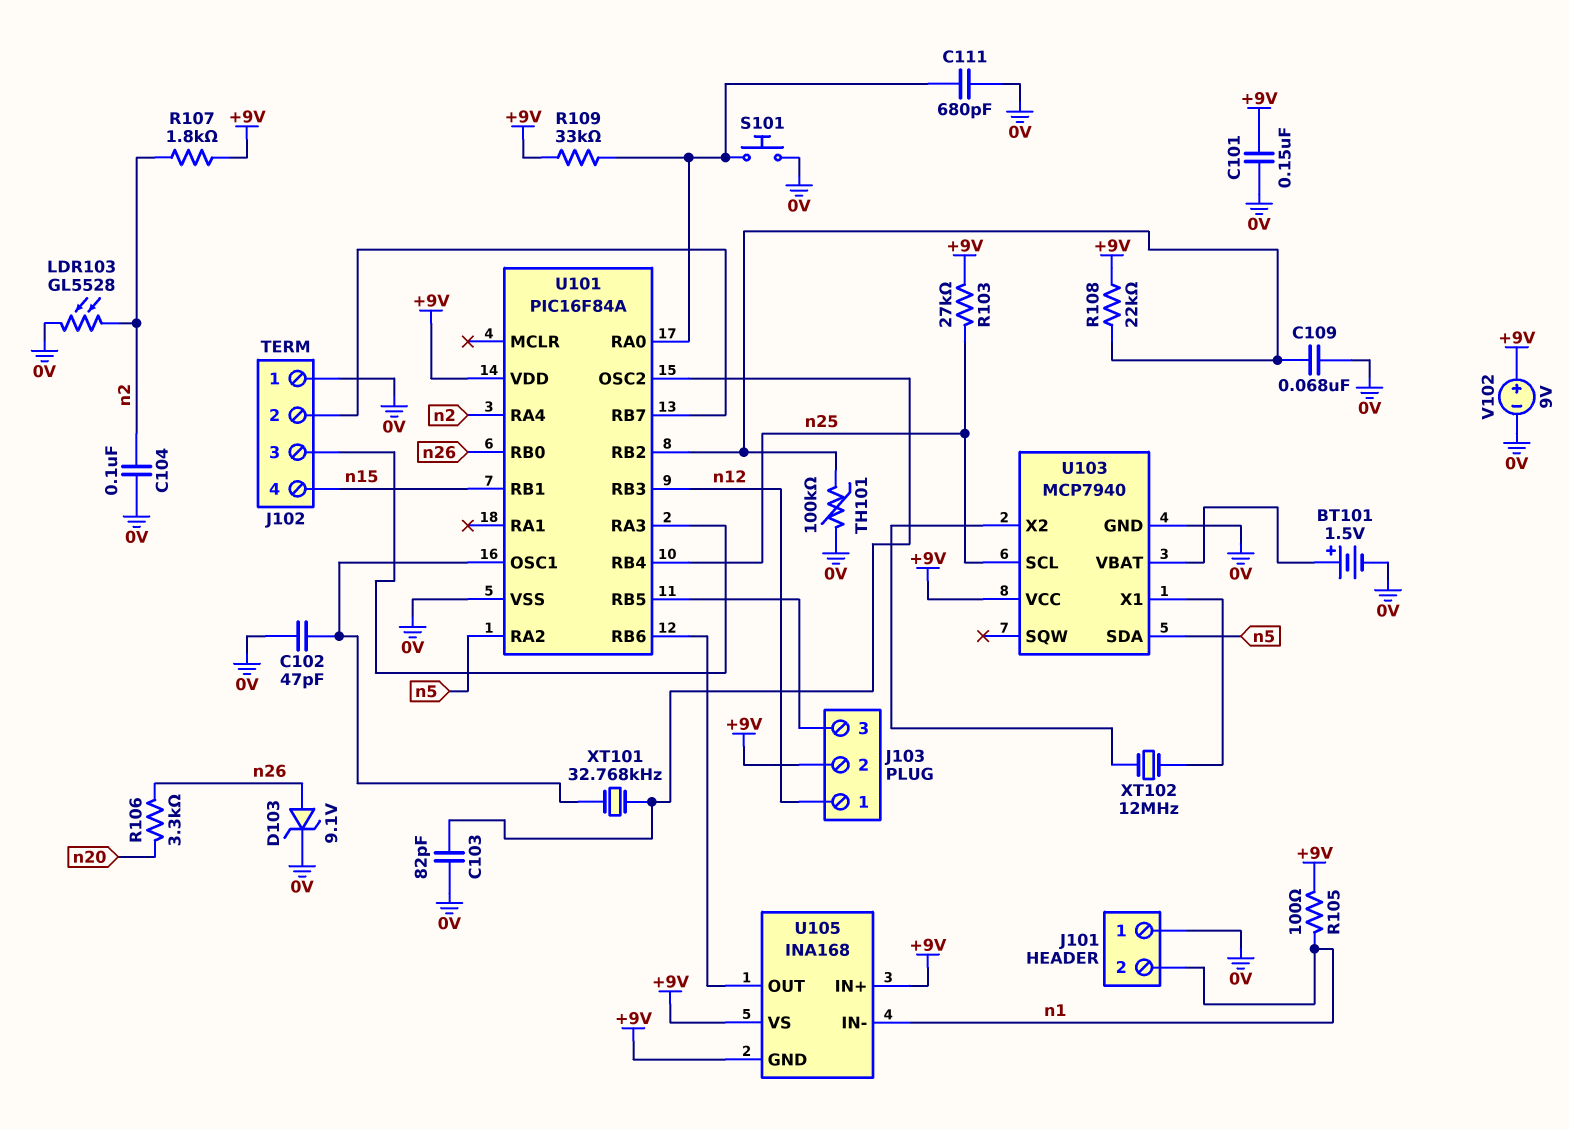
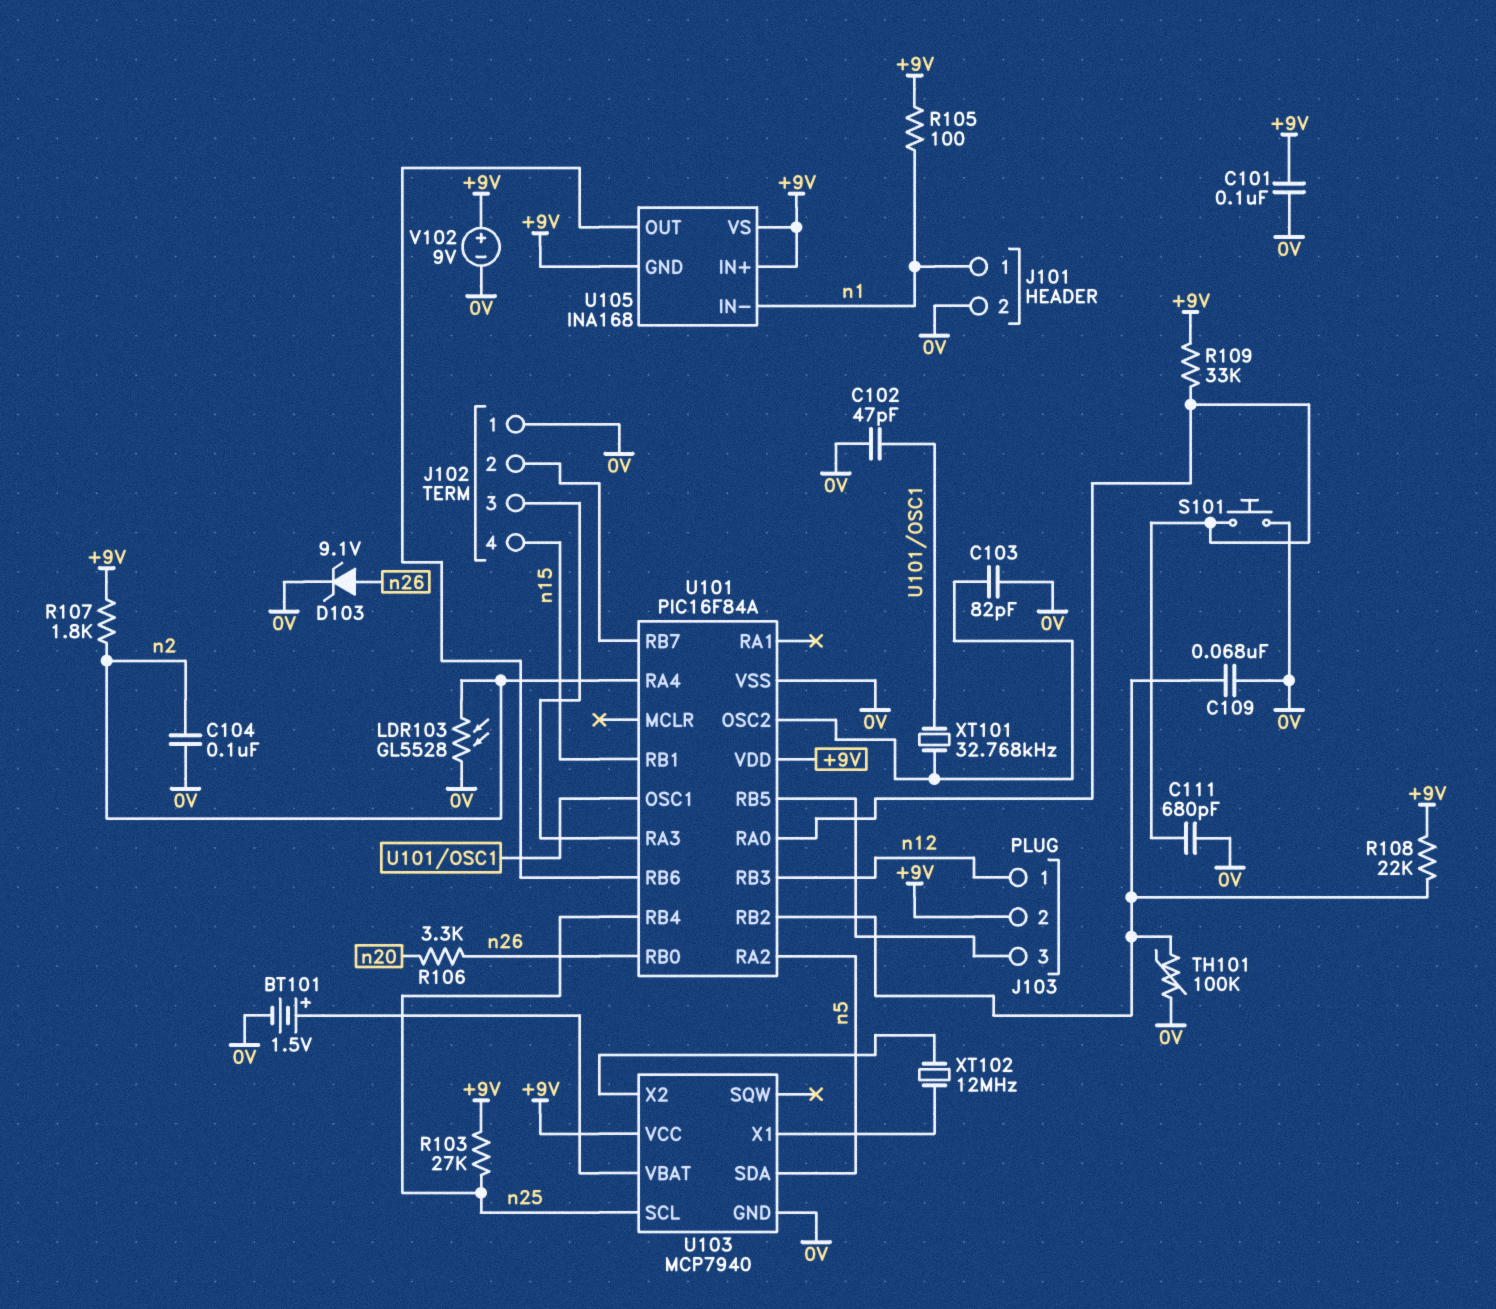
C101: 150nF (+9V, 0V) -> 100nF (+9V, 0V)
J101 pin 1: 0V -> n1
J101 pin 2: n1 -> 0V

